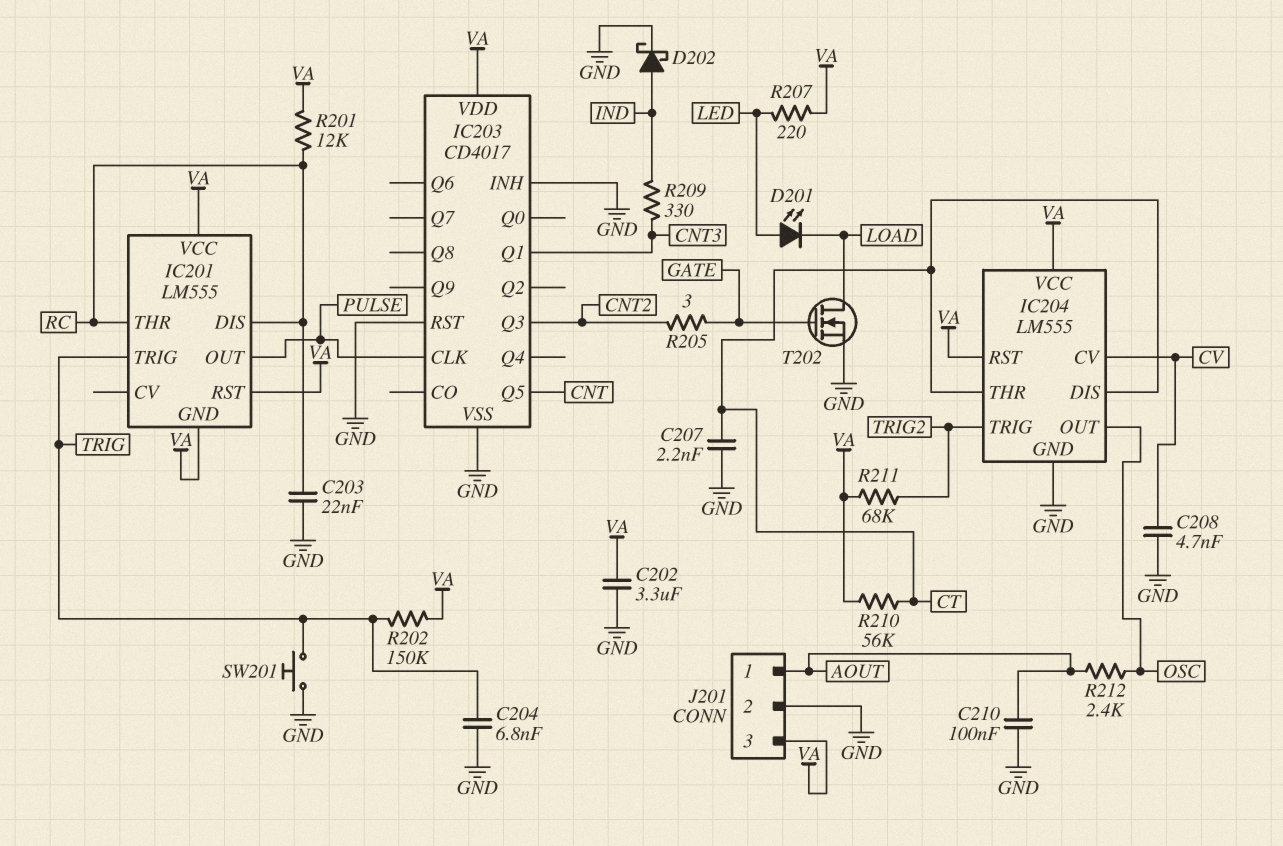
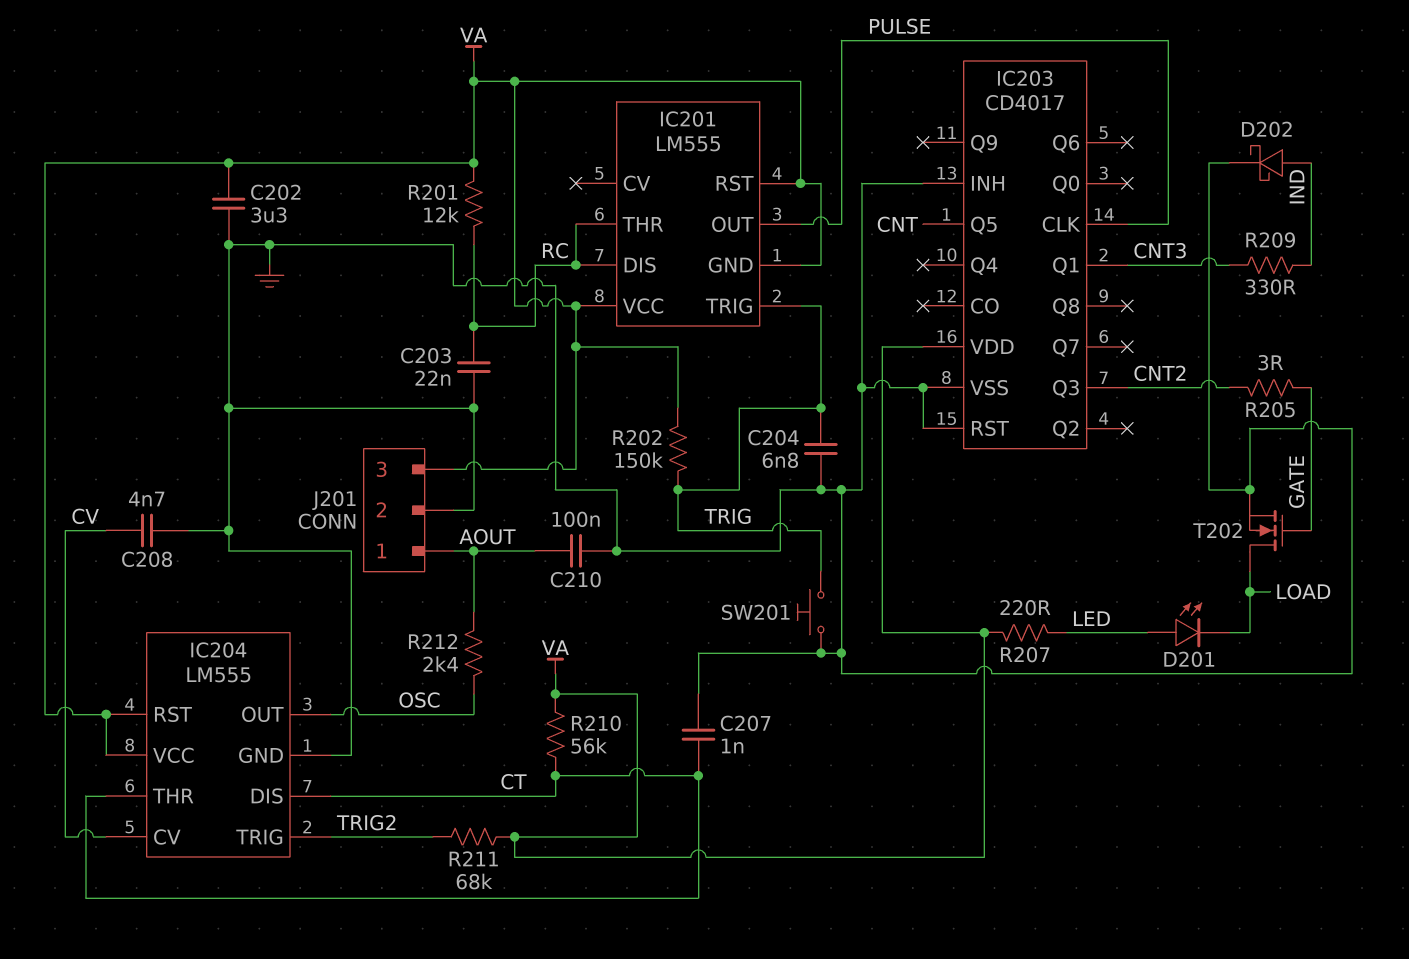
C207: 2.2nF (CT, GND) -> 1nF (CT, GND)

